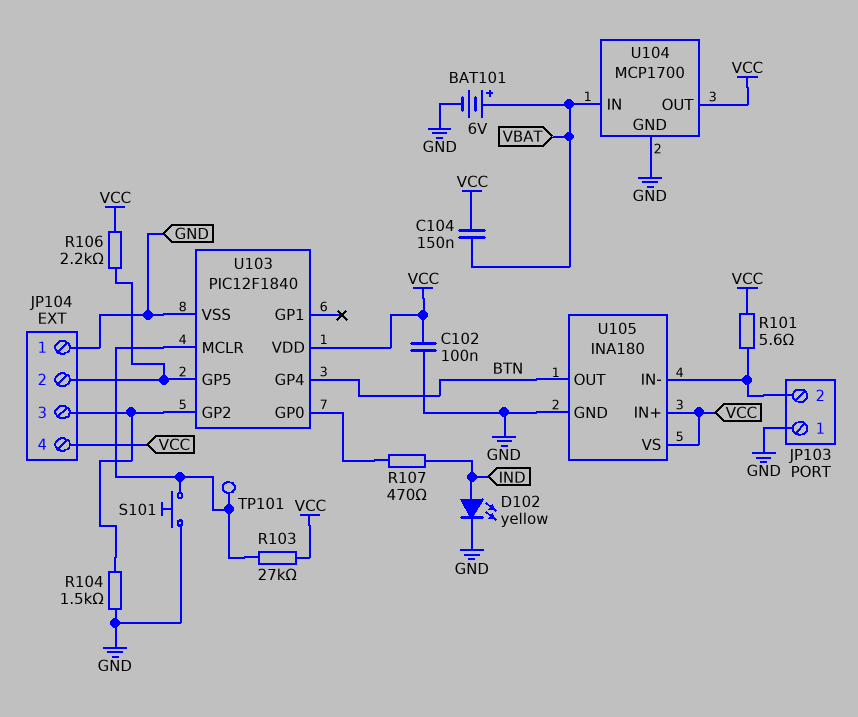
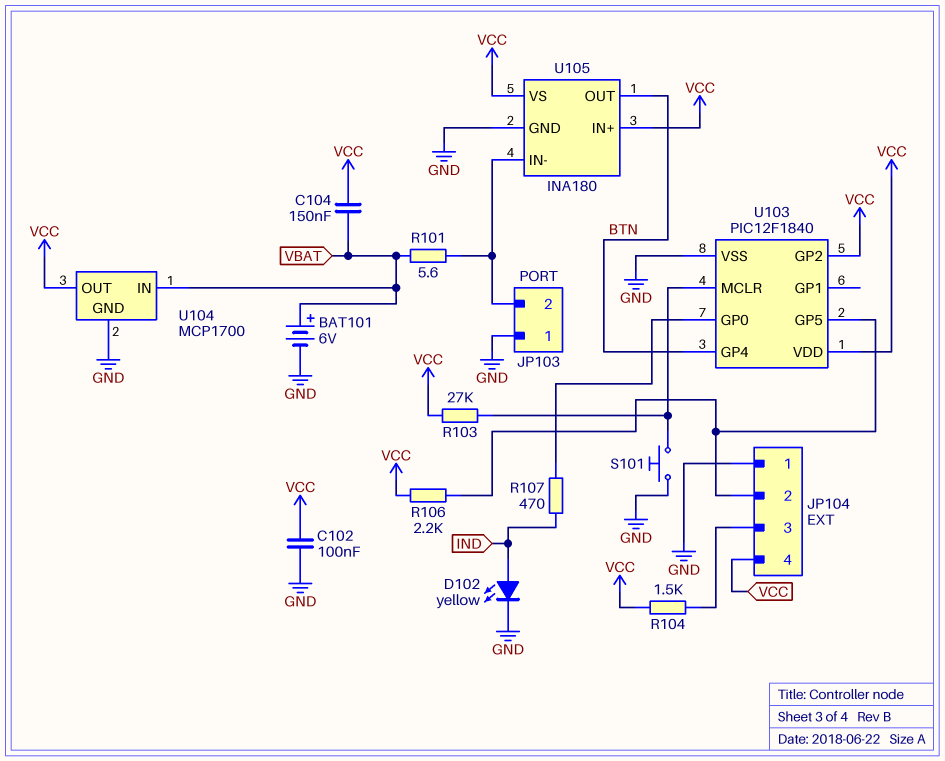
R101: 5.6 (JP103/2, VCC) -> 5.6 (JP103/2, VBAT)
R104: 1.5k (GND, JP104/3) -> 1.5k (JP104/3, VCC)
TP101: test point (U103/MCLR) -> none
U103 pin GP2: JP104/3 -> VCC

